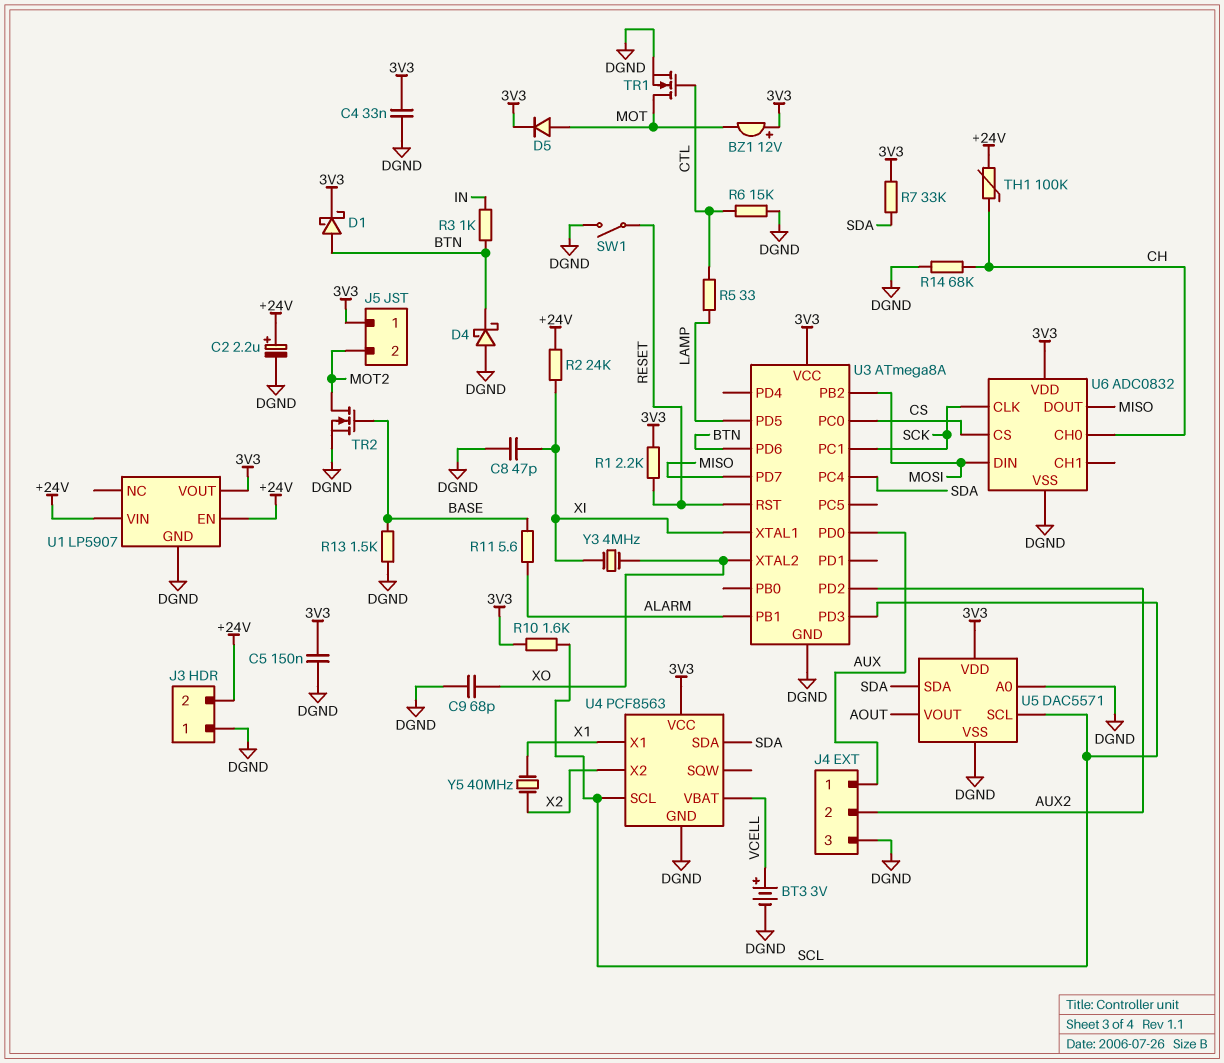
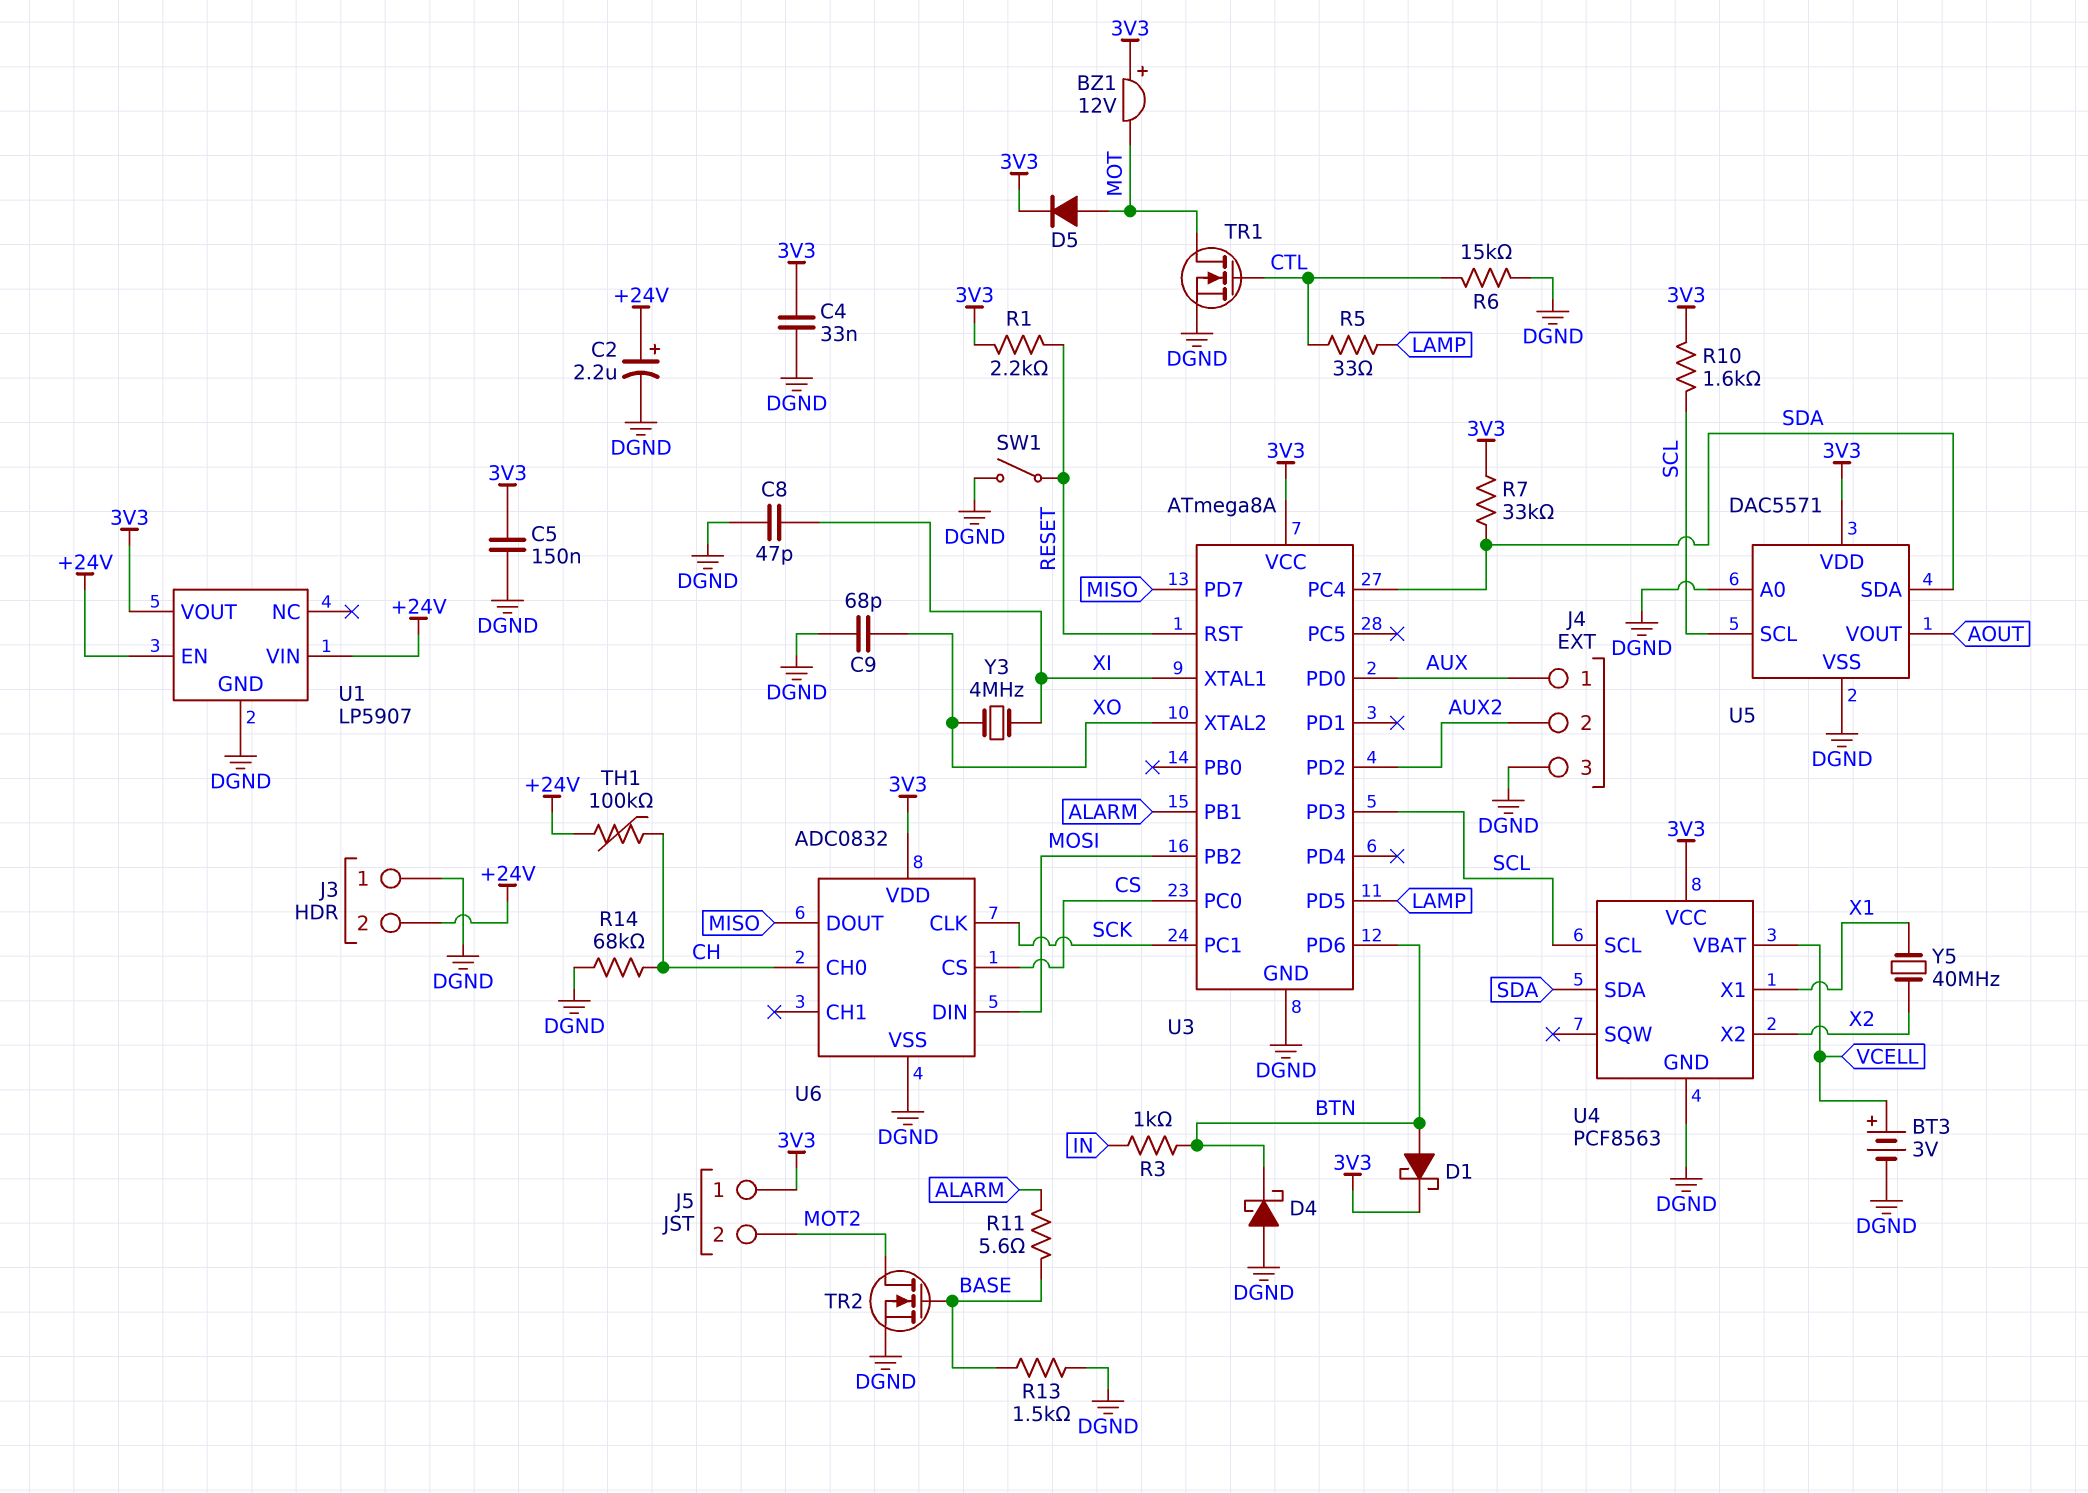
R2: 24k (+24V, XI) -> none

